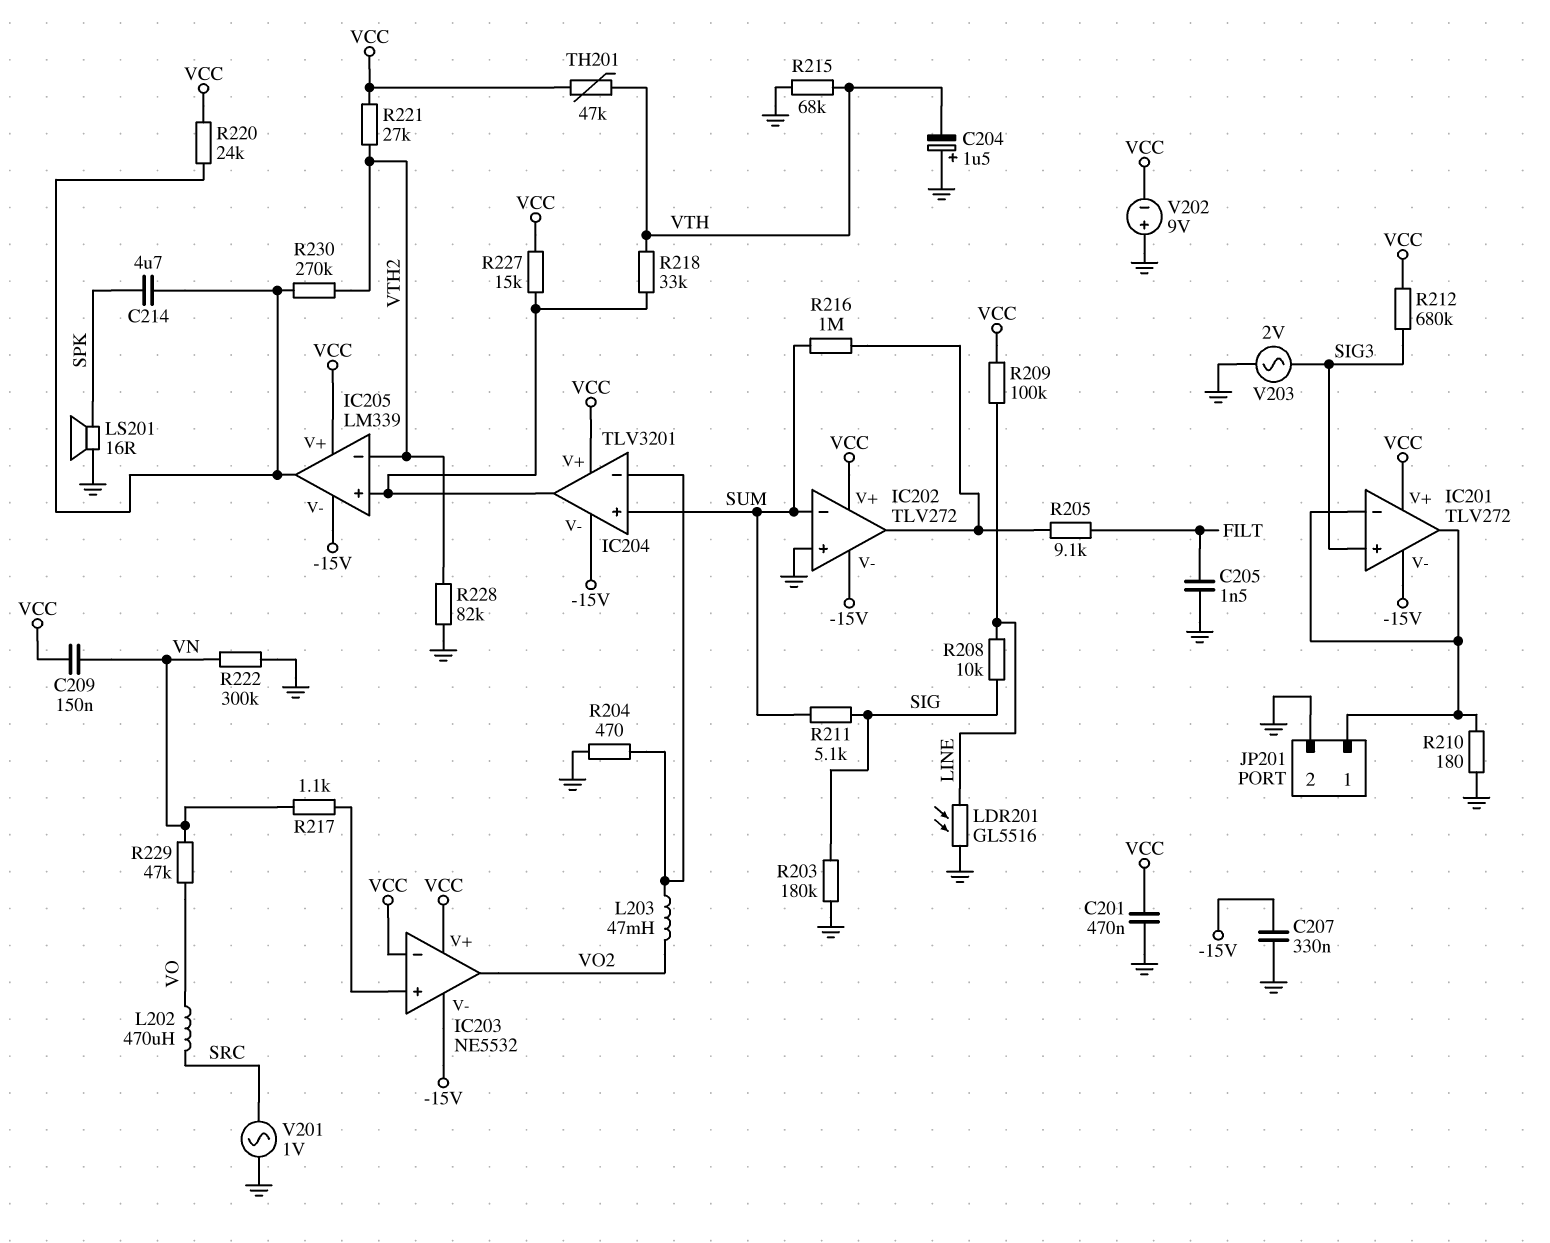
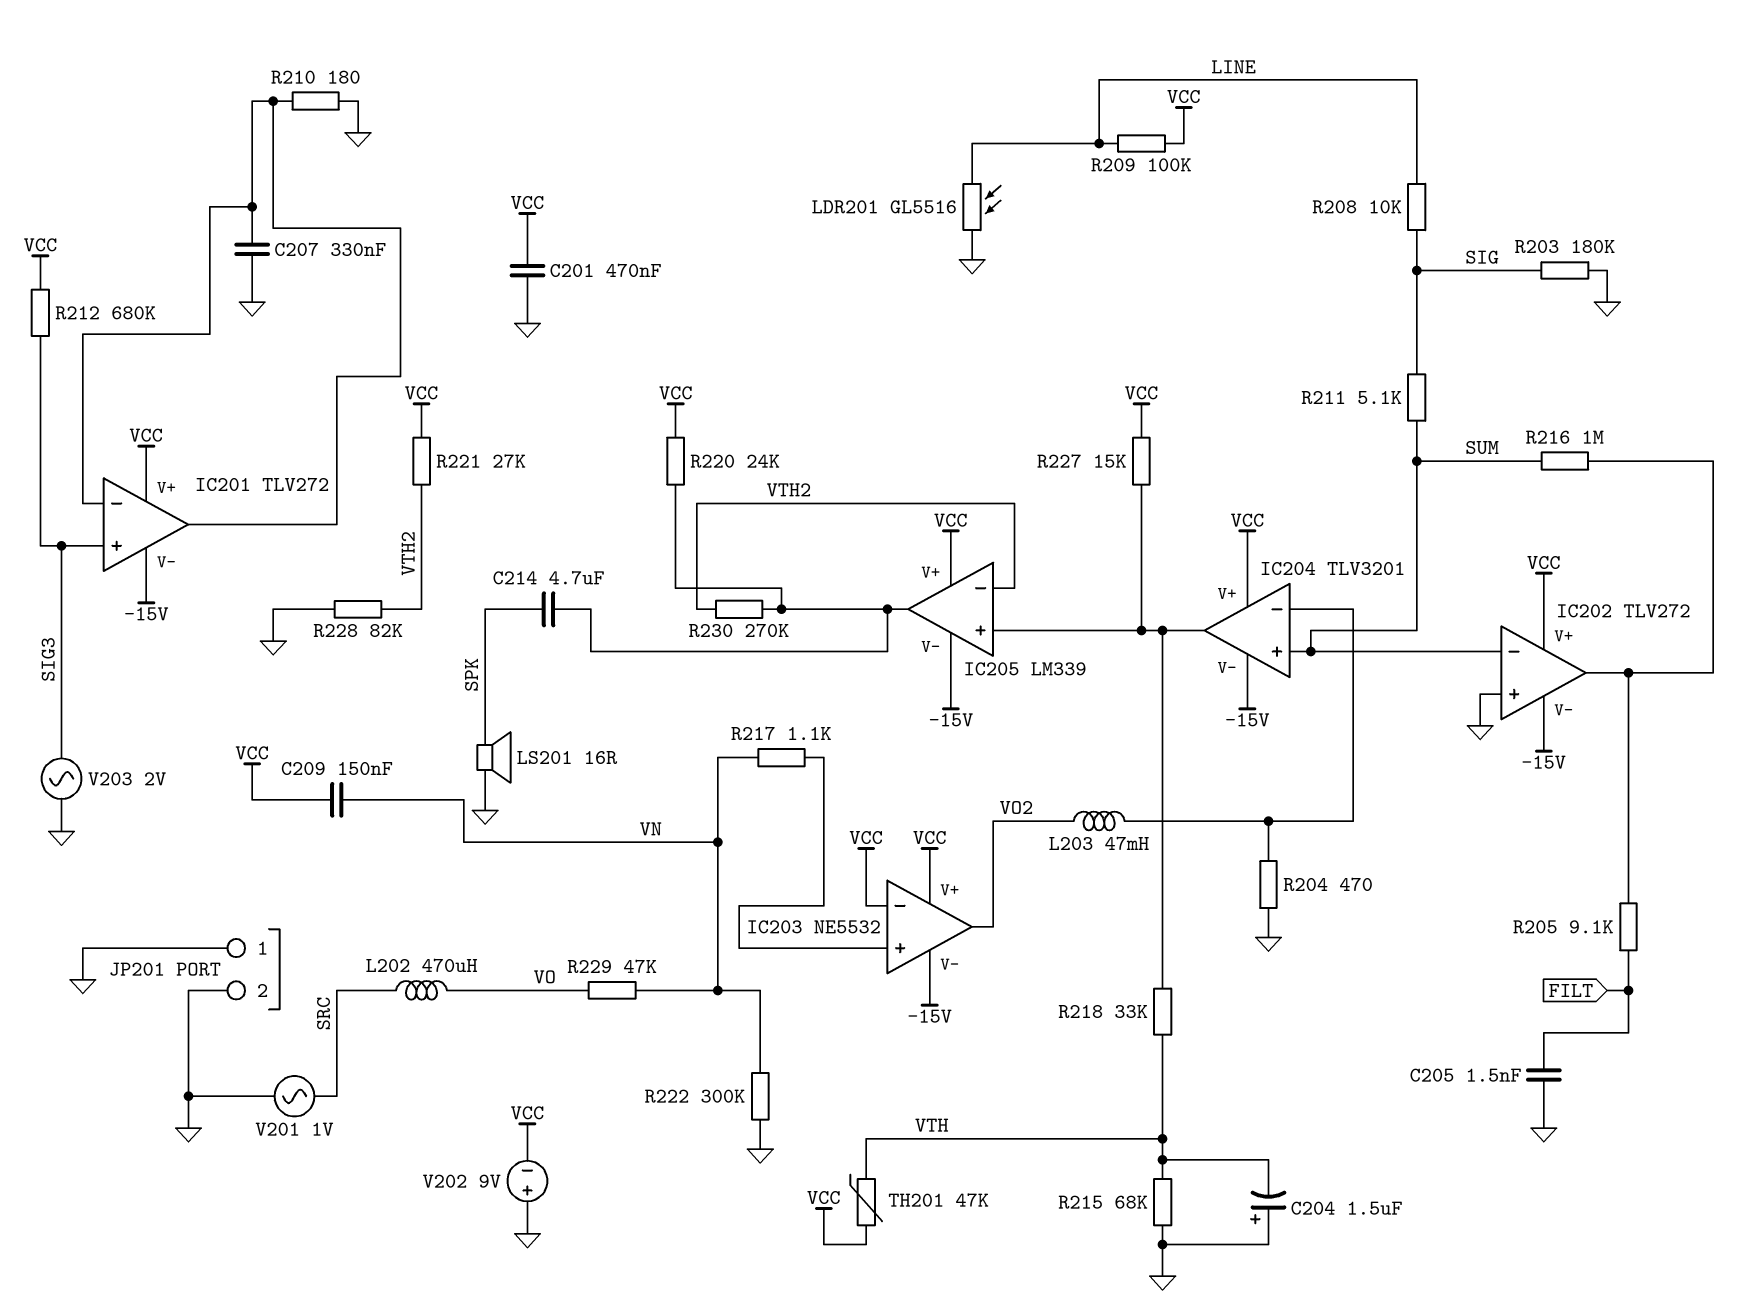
C207: 330nF (-15V, GND) -> 330nF (GND, IC201/in-)
JP201 pin 1: IC201/in- -> GND

